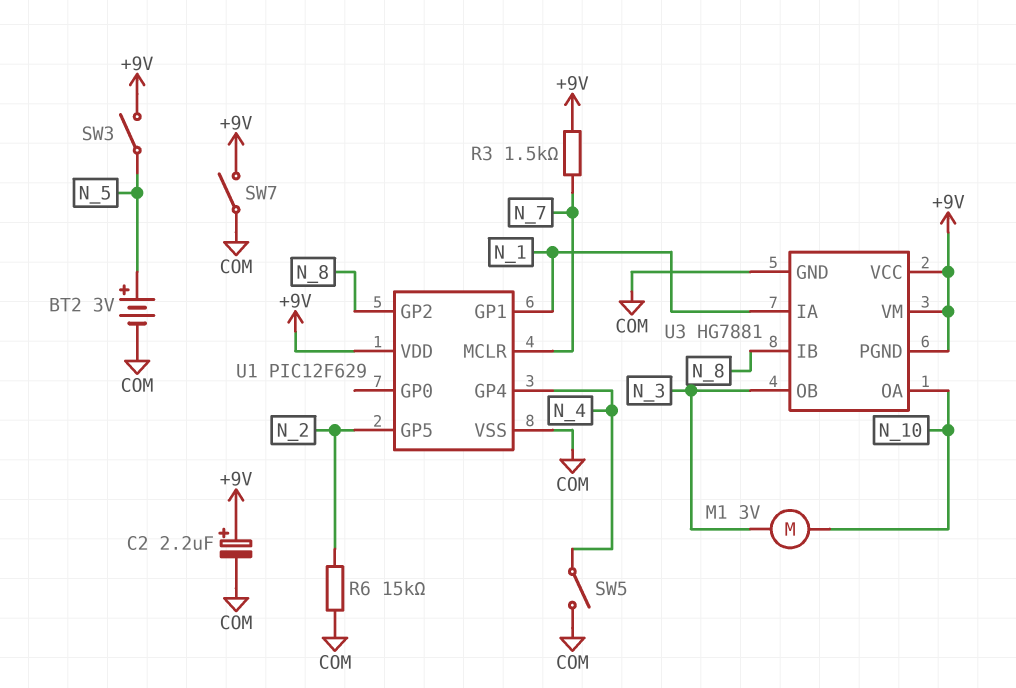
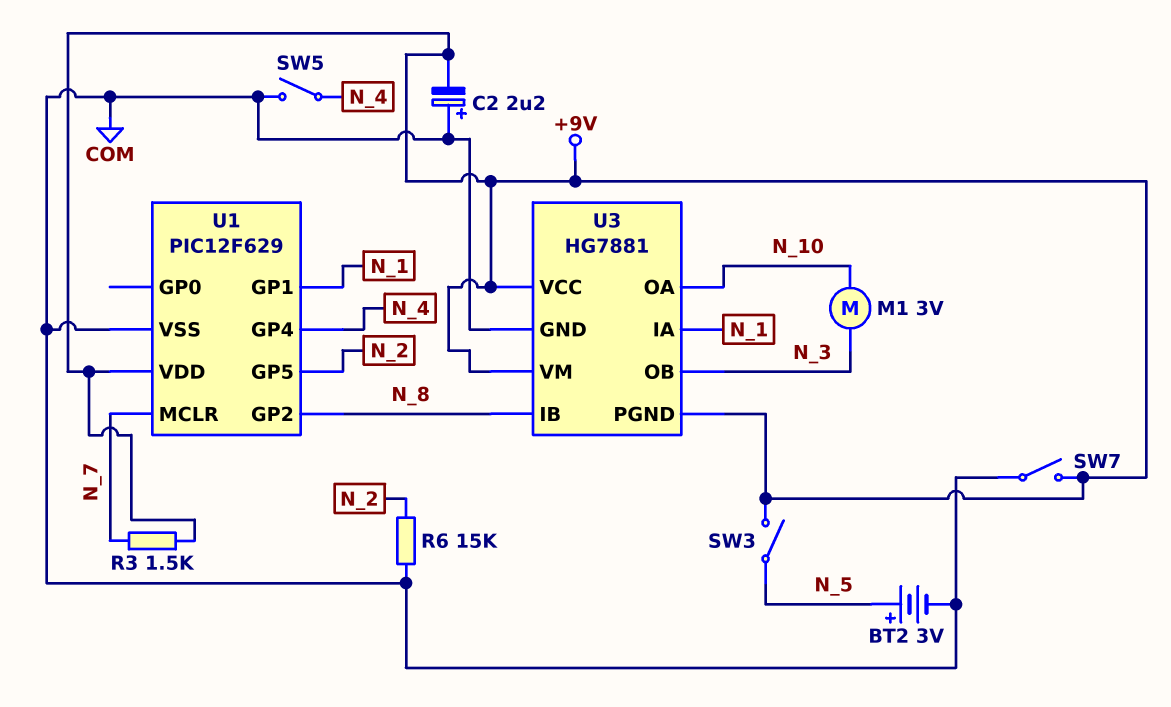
C2: 2.2uF (plus +9V, minus COM) -> 2.2uF (plus COM, minus +9V)

